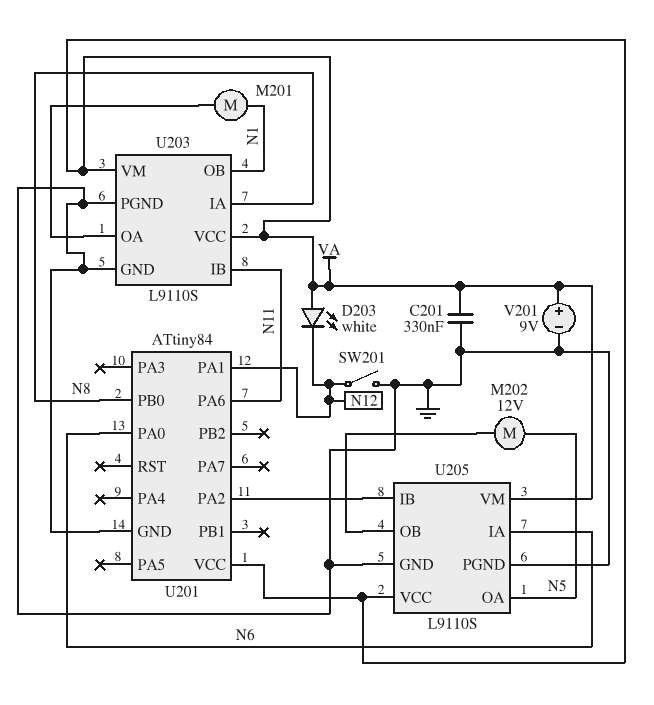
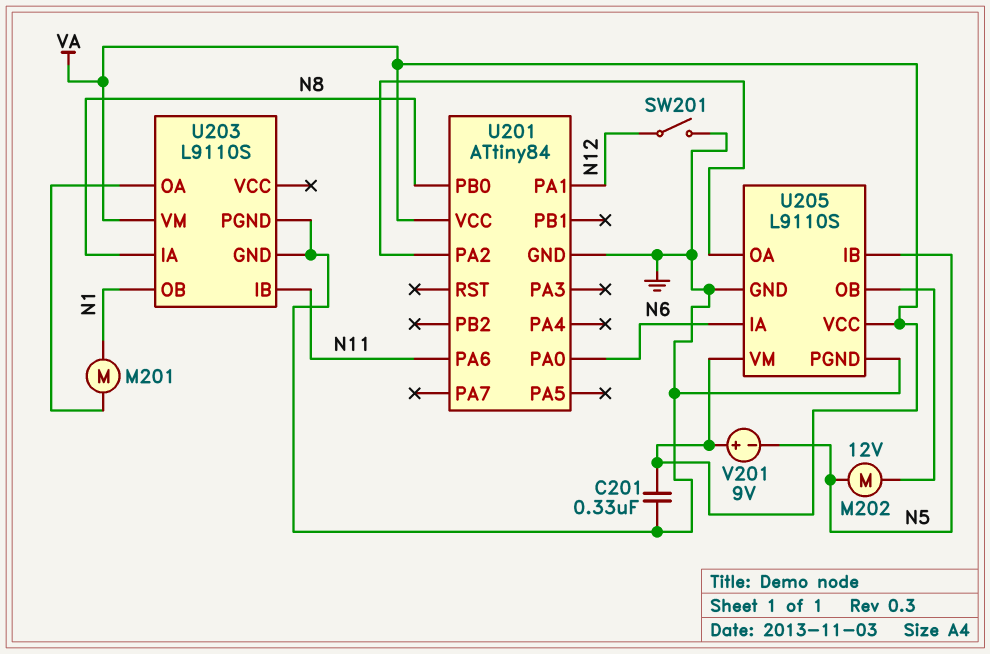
D203: LED white (A VA, K N12) -> none
U203 pin VCC: VA -> none
U205 pin IB: U201/PA2 -> N5
U205 pin OA: N5 -> U201/PA2
V201: 9V (plus VA, minus GND) -> 9V (plus VA, minus N5)

